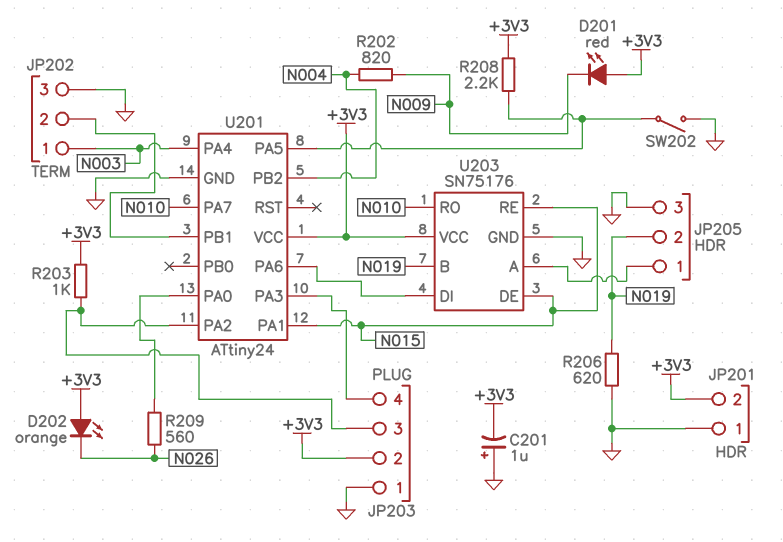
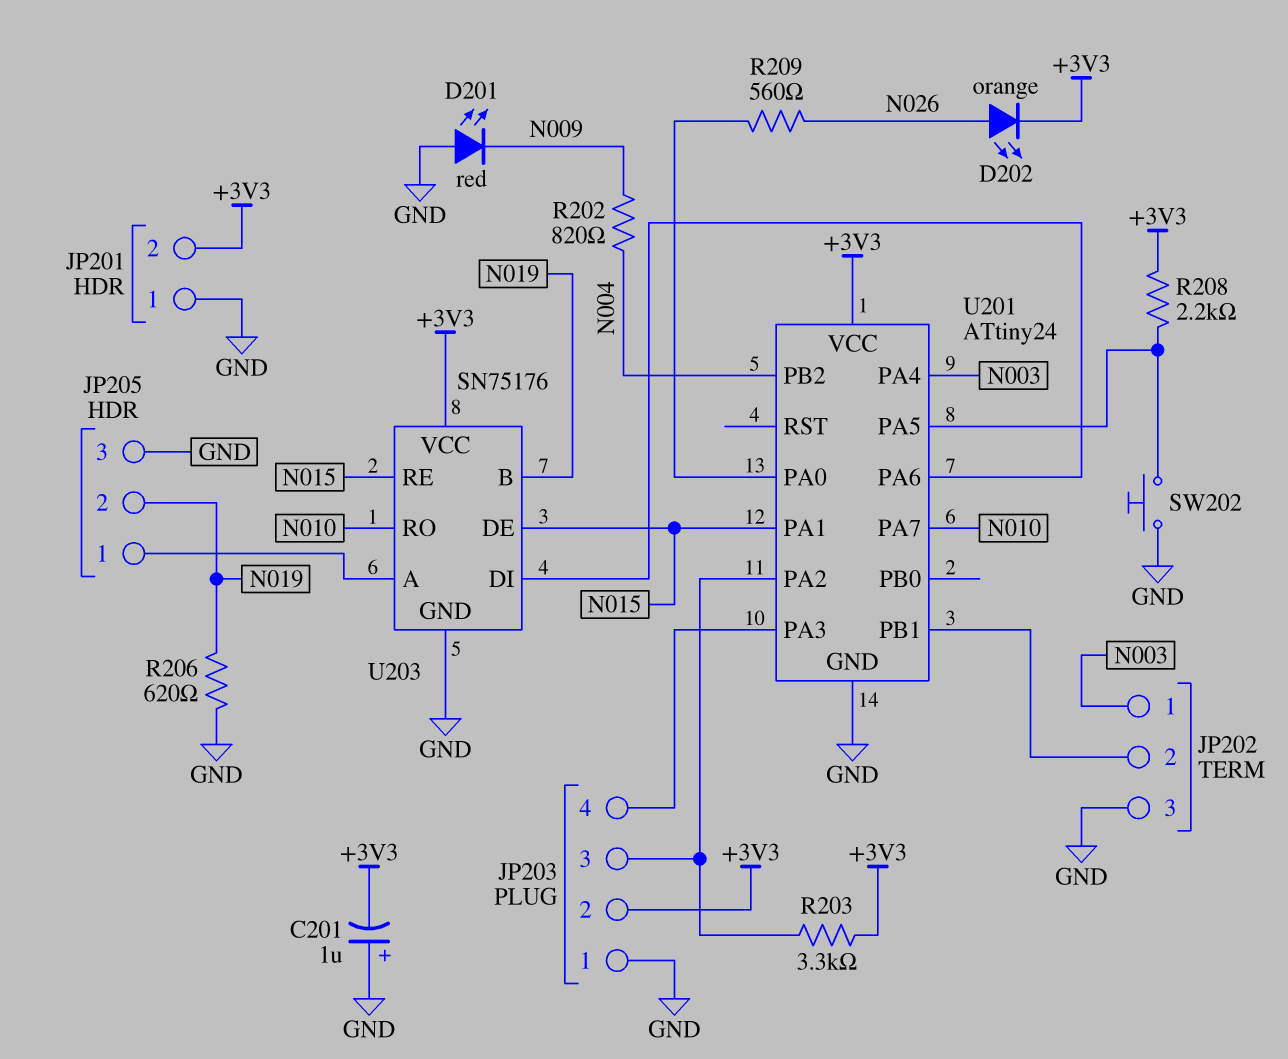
D201: LED red (A +3V3, K N009) -> LED red (A GND, K N009)
D202: LED orange (A +3V3, K N026) -> LED orange (A N026, K +3V3)
R203: 1k (+3V3, JP203/3) -> 3.3k (+3V3, JP203/3)
SW202: switch (GND, U201/PA5) -> button (GND, U201/PA5)

